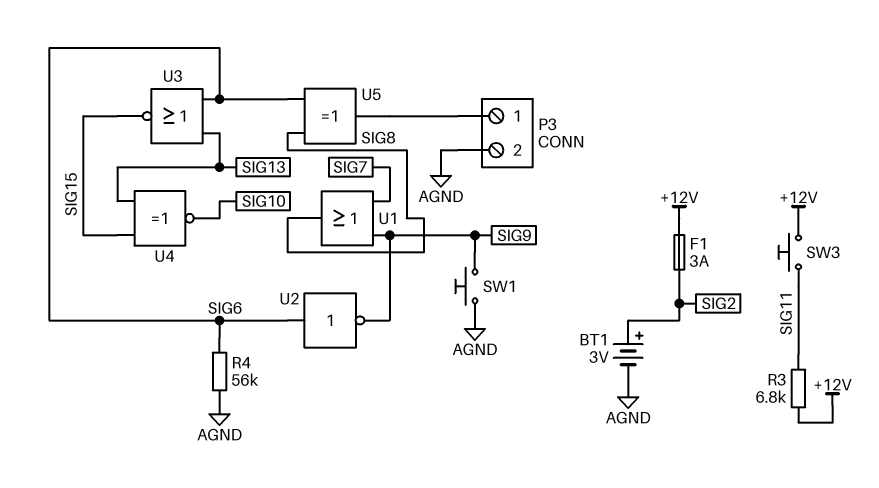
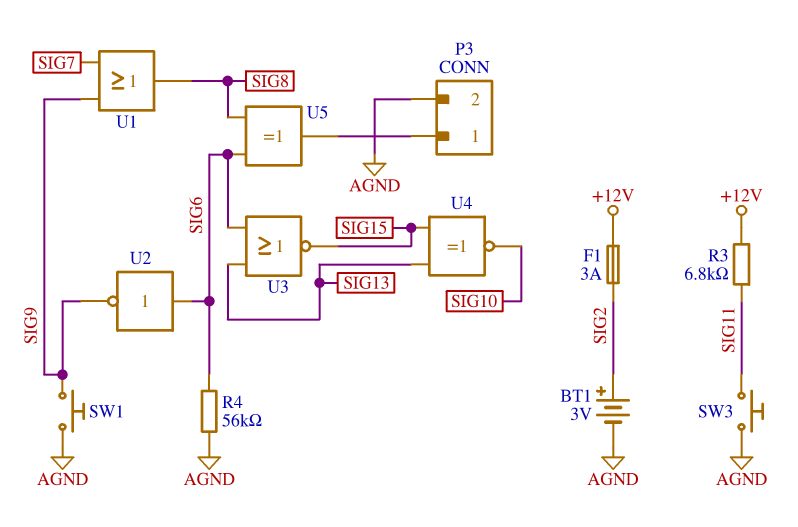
SW3: button (+12V, SIG11) -> button (AGND, SIG11)

